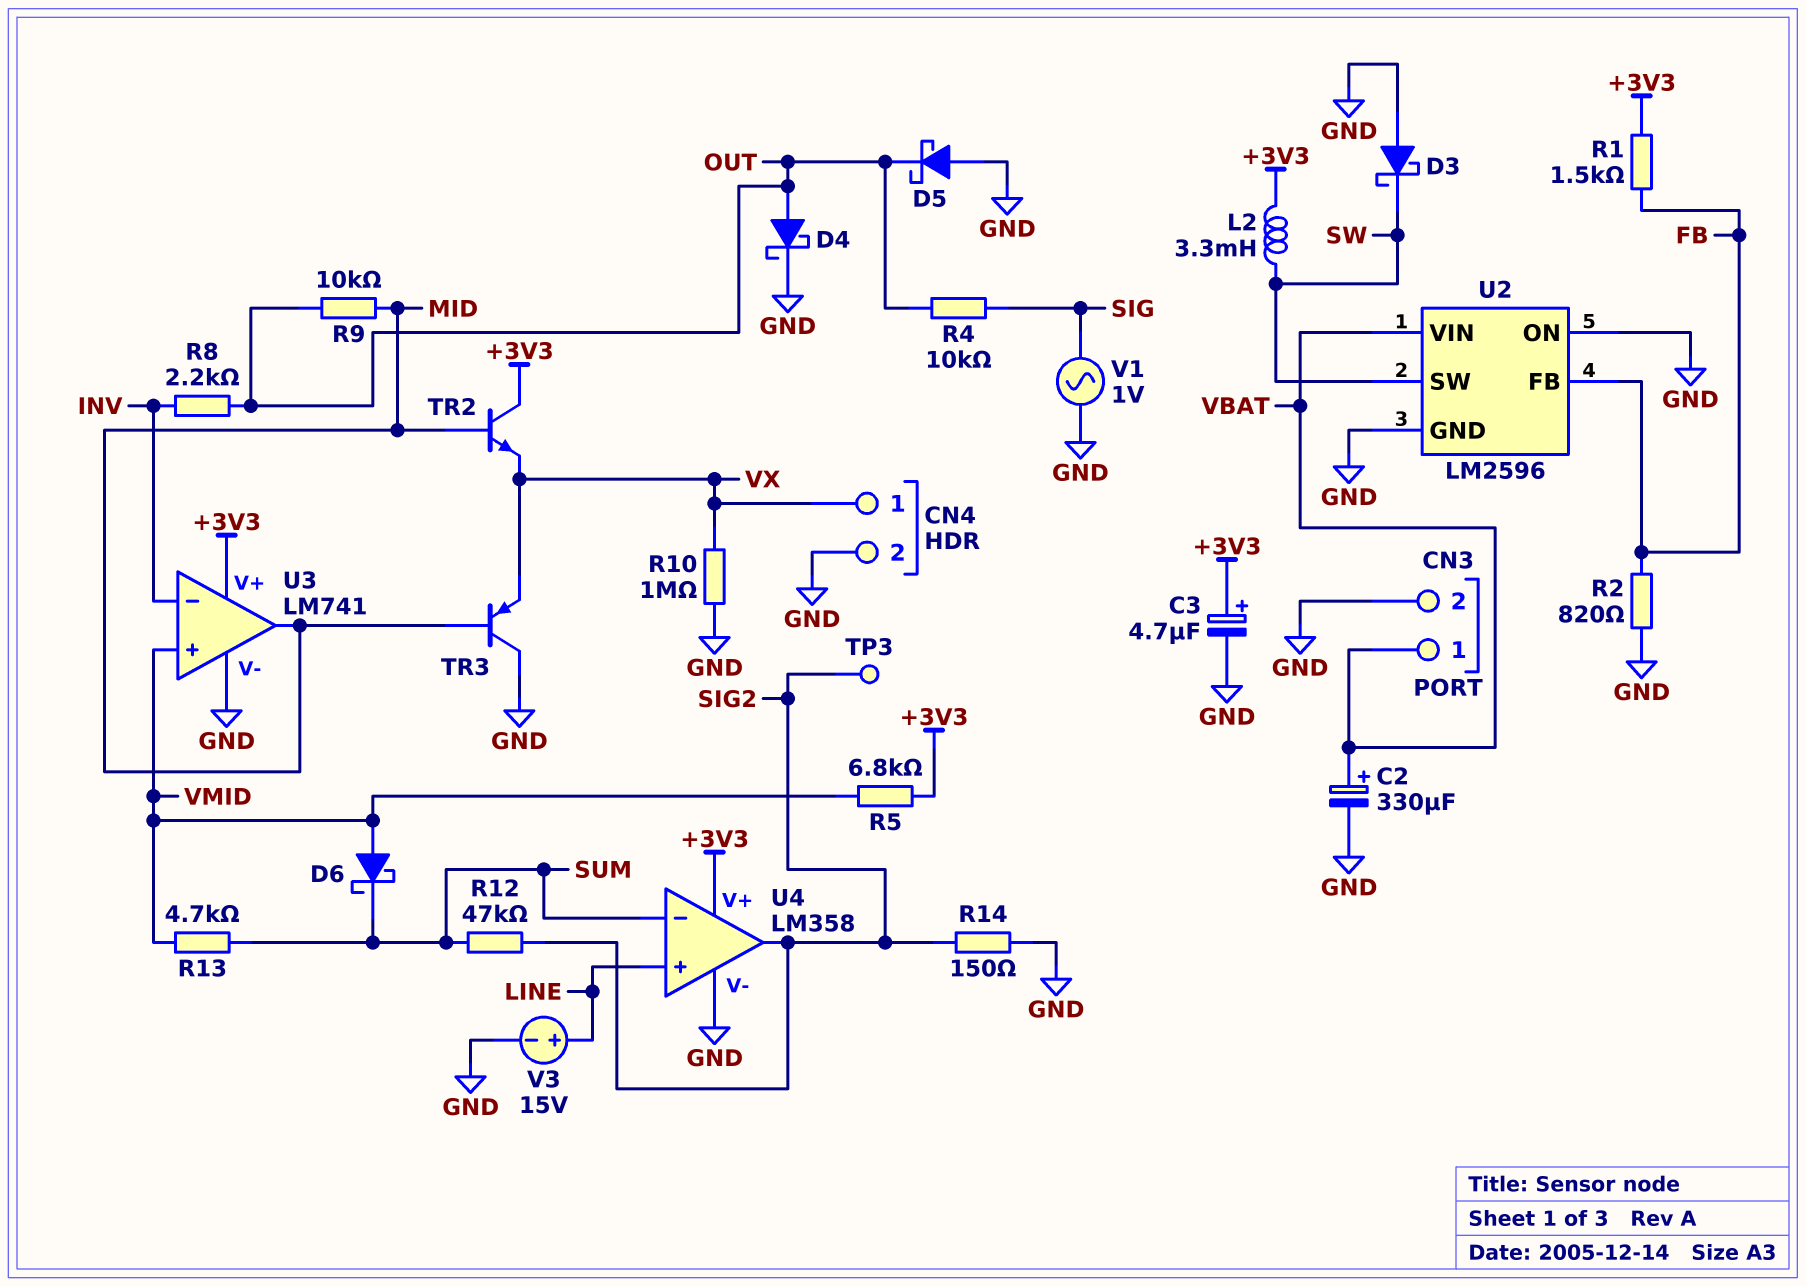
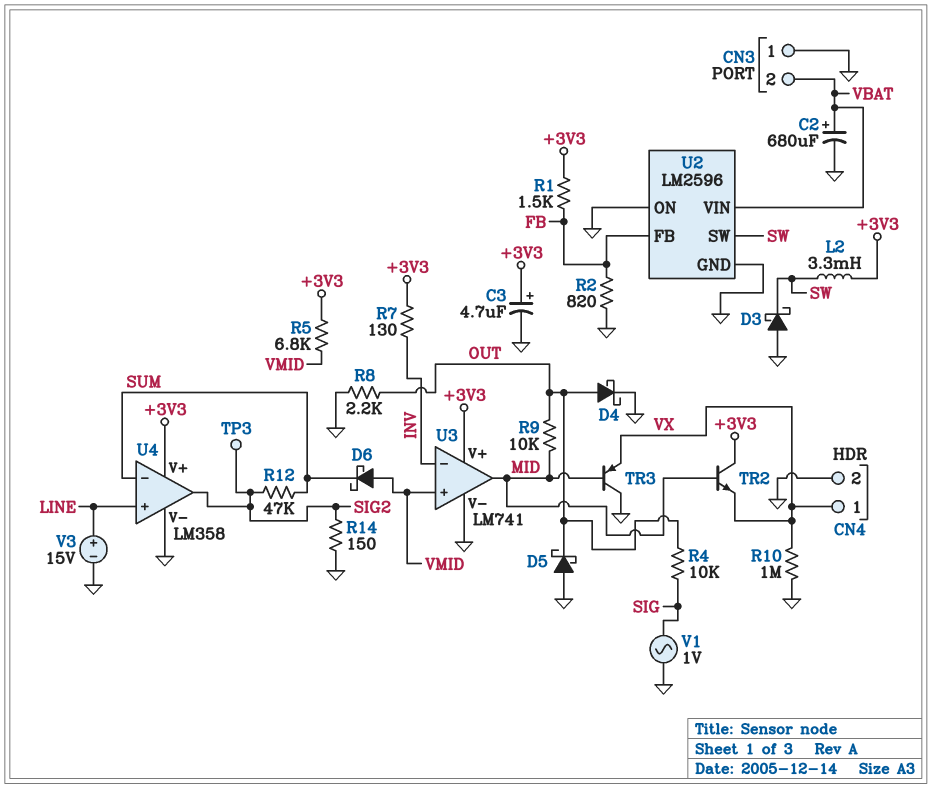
C2: 330uF (plus VBAT, minus GND) -> 680uF (plus VBAT, minus GND)
CN3 pin 1: VBAT -> GND
CN3 pin 2: GND -> VBAT
R7: none -> 130 (+3V3, INV)
R8: 2.2k (INV, OUT) -> 2.2k (GND, OUT)
R13: 4.7k (SUM, VMID) -> none

